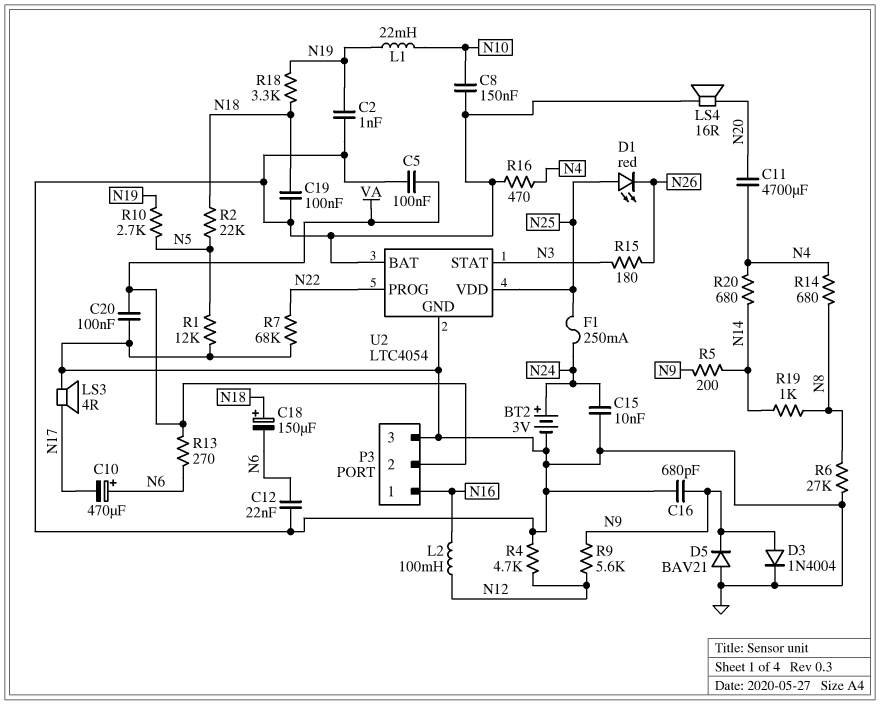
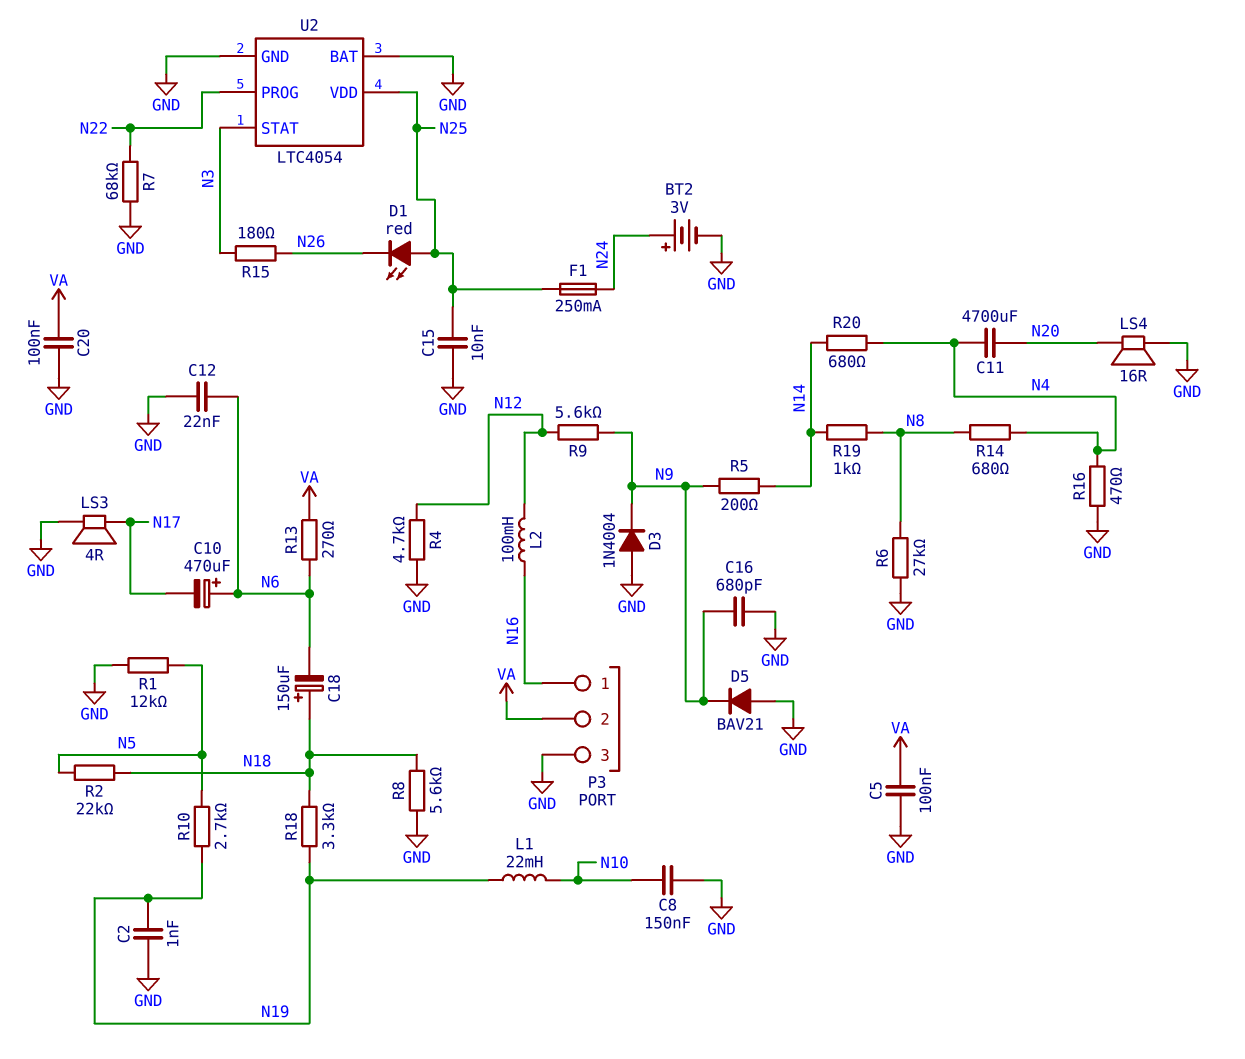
C15: 10nF (GND, N24) -> 10nF (GND, N25)
C19: 100nF (GND, N18) -> none
D3: diode 1N4004 (A N9, K GND) -> diode 1N4004 (A GND, K N9)
R8: none -> 5.6k (GND, N18)

